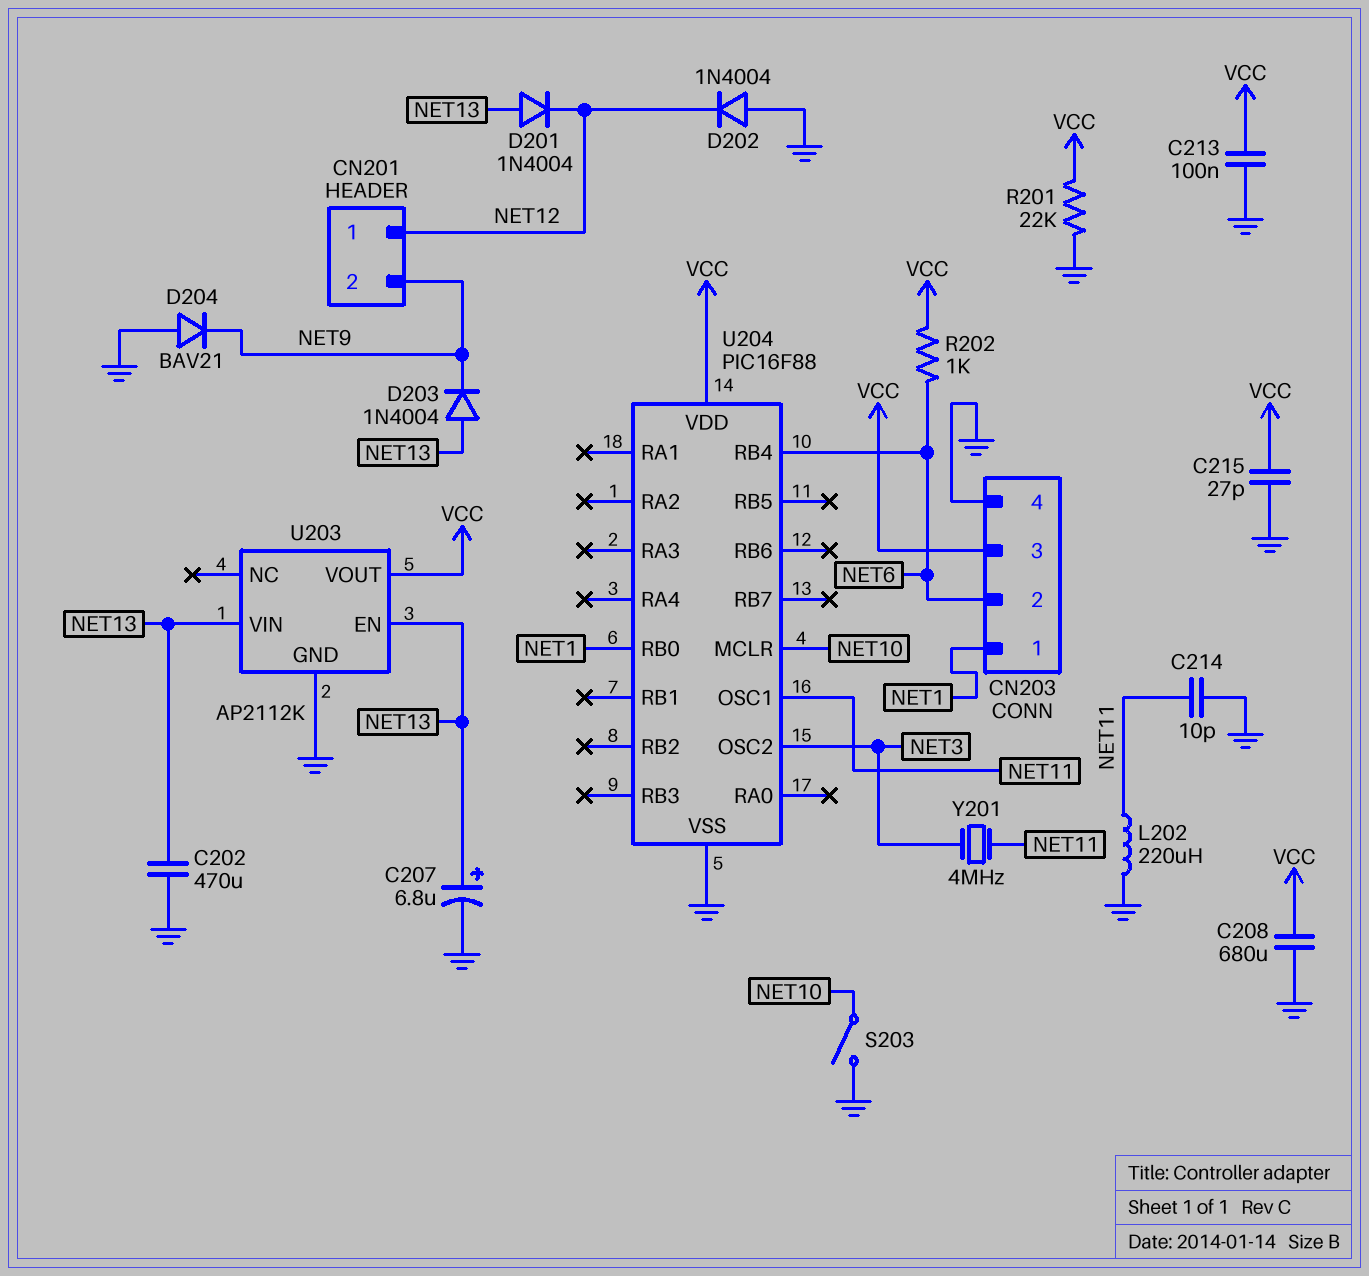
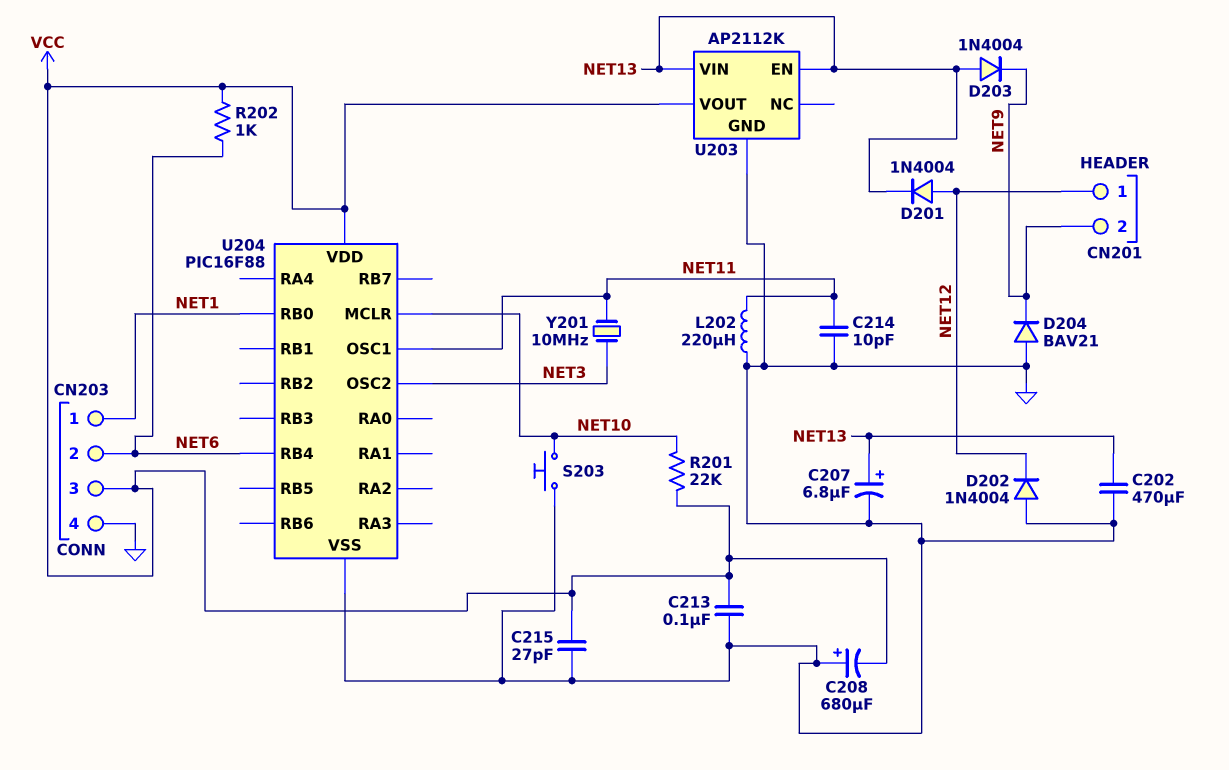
C208: 680uF (GND, VCC) -> 680uF (plus GND, minus VCC)
D201: diode 1N4004 (A NET13, K NET12) -> diode 1N4004 (A NET12, K NET13)
R201: 22k (GND, VCC) -> 22k (NET10, VCC)
S203: switch (GND, NET10) -> button (GND, NET10)
Y201: 4MHz (NET3, NET11) -> 10MHz (NET3, NET11)

